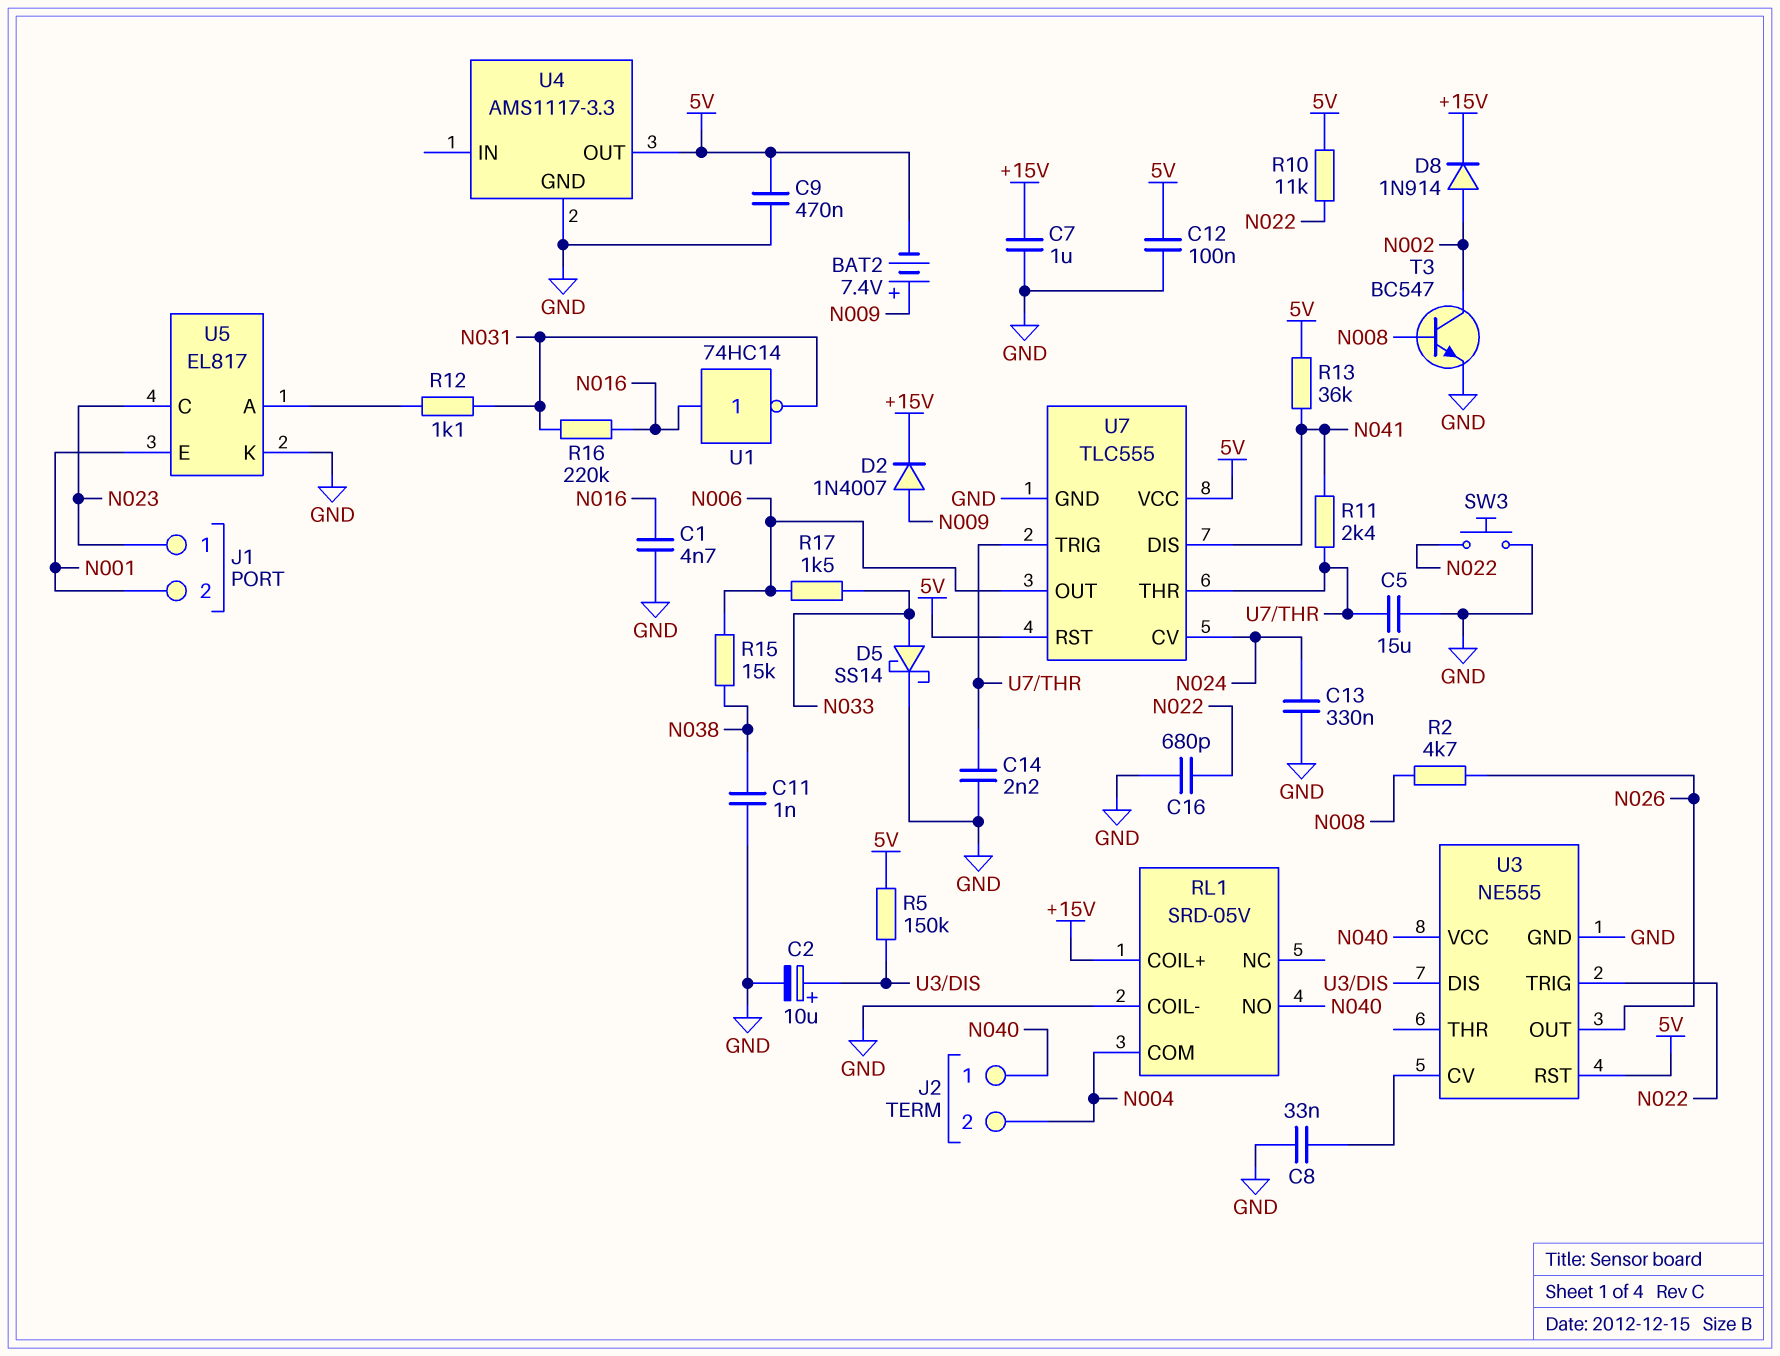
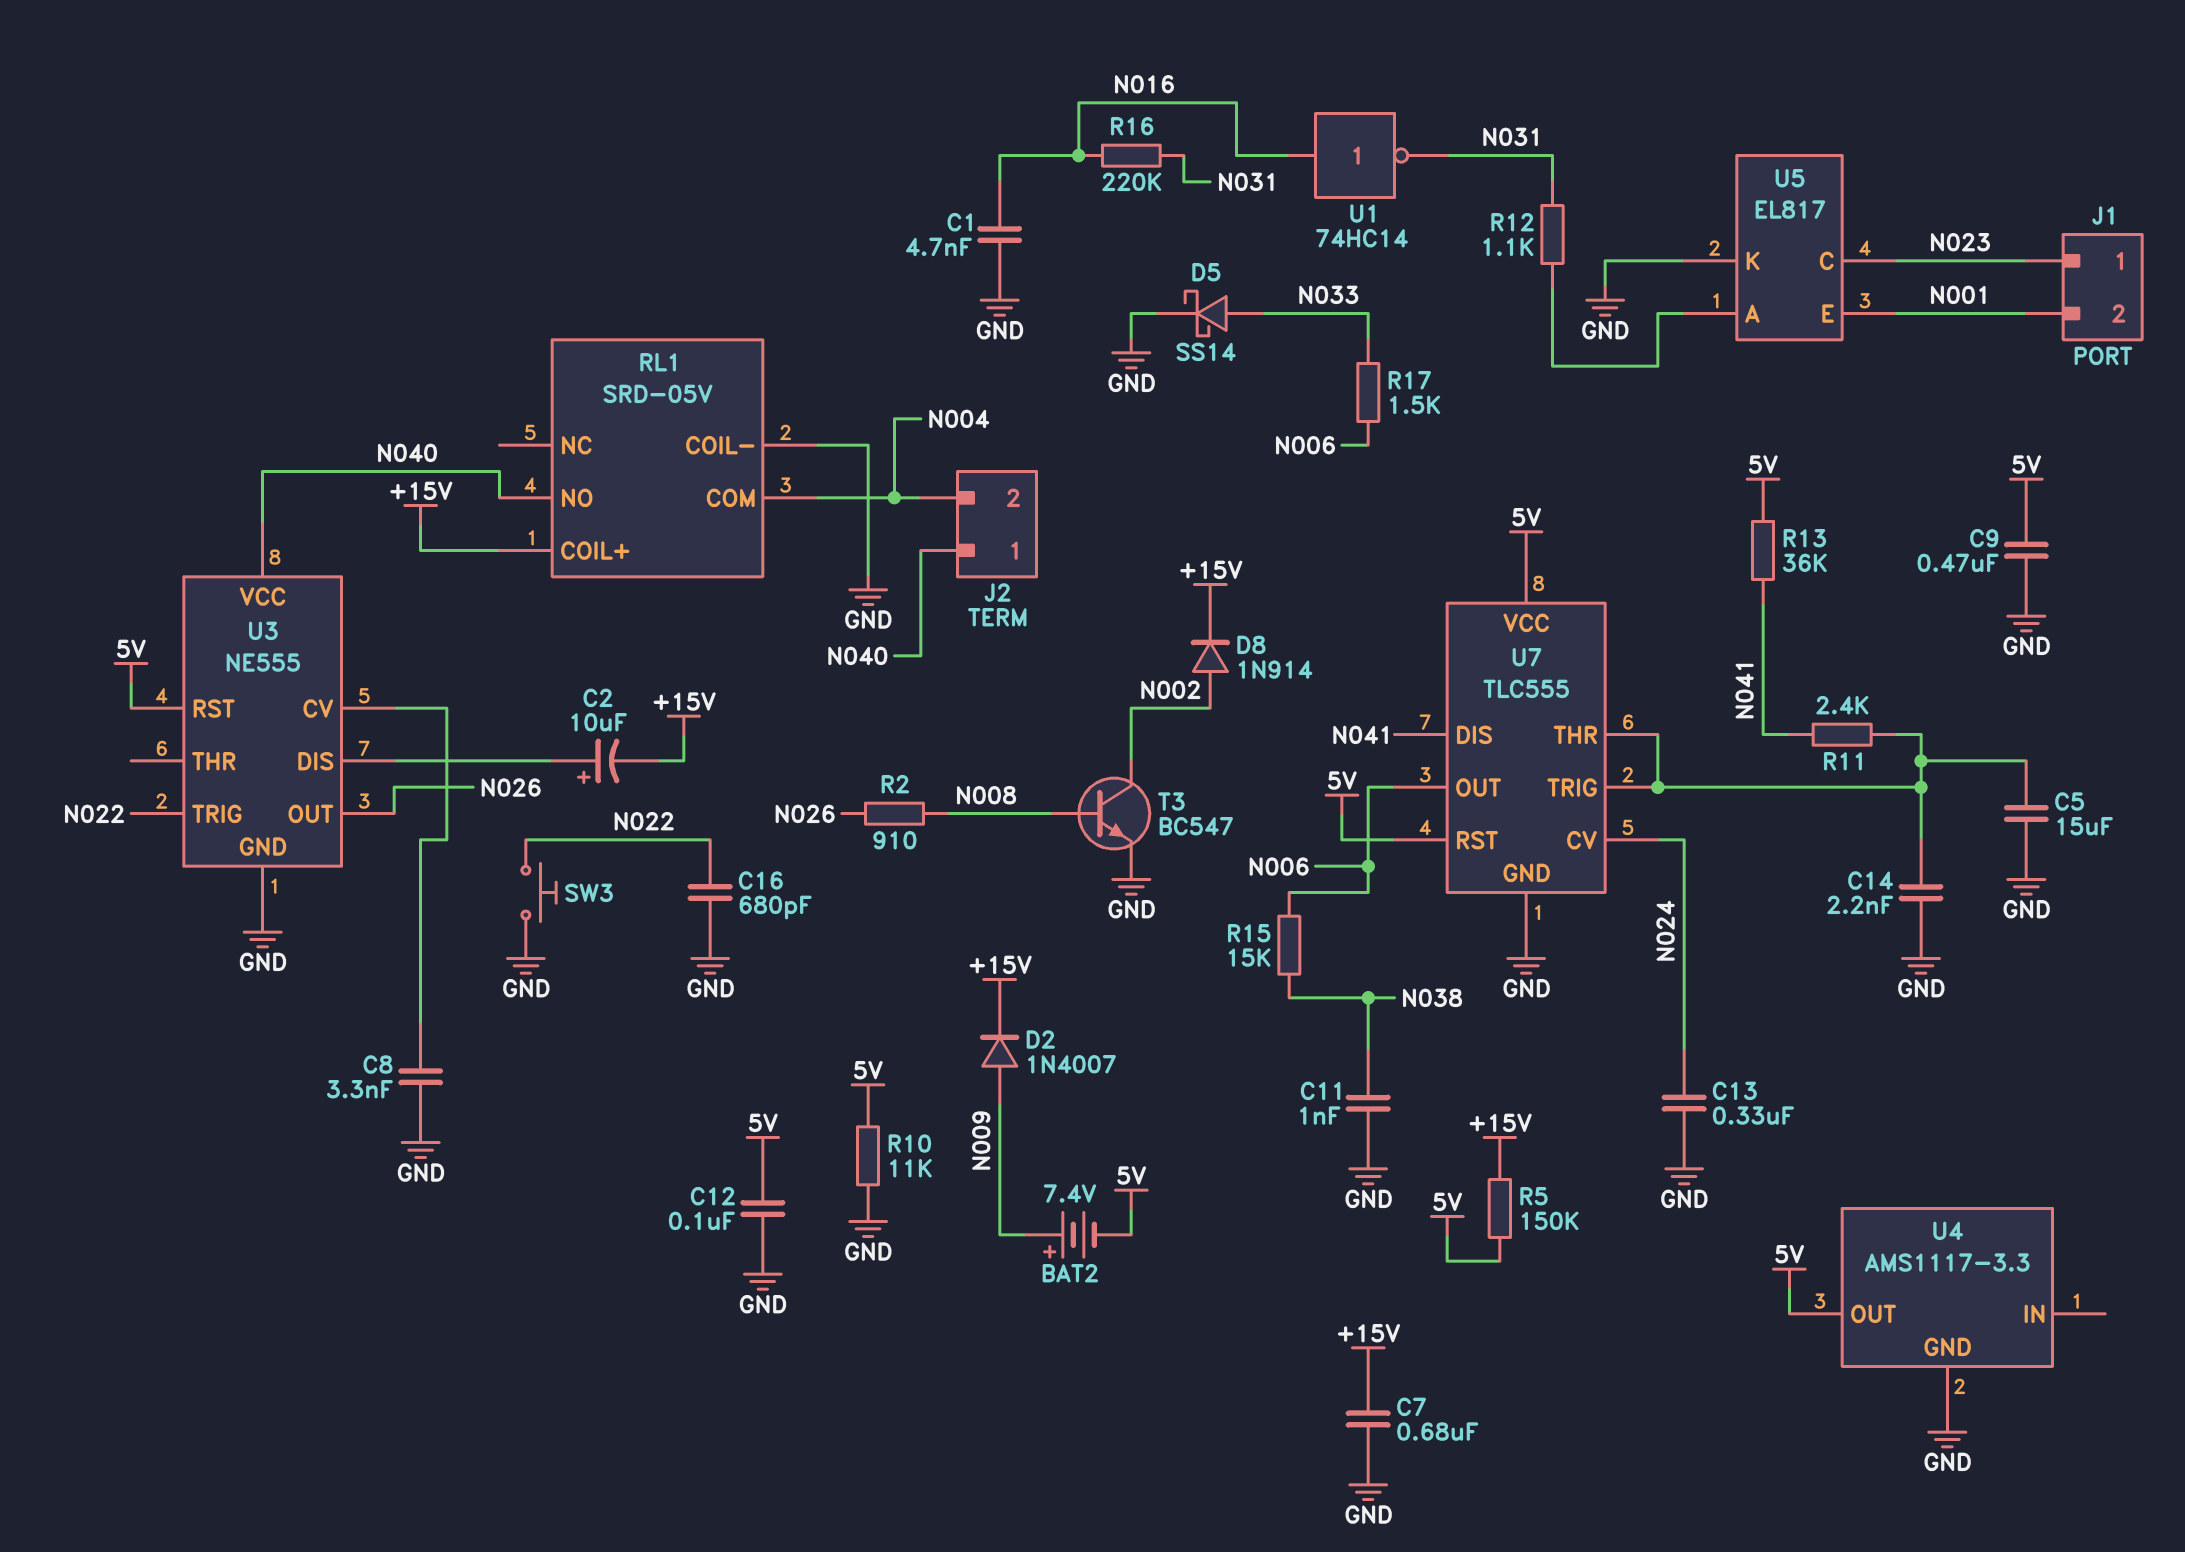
C2: 10uF (plus U3/DIS, minus GND) -> 10uF (plus U3/DIS, minus +15V)
C7: 1uF (+15V, GND) -> 680nF (+15V, GND)
C8: 33nF (GND, U3/CV) -> 3.3nF (GND, U3/CV)
R2: 4.7k (N008, N026) -> 910 (N008, N026)
R5: 150k (5V, U3/DIS) -> 150k (+15V, 5V)
R10: 11k (5V, N022) -> 11k (5V, GND)

